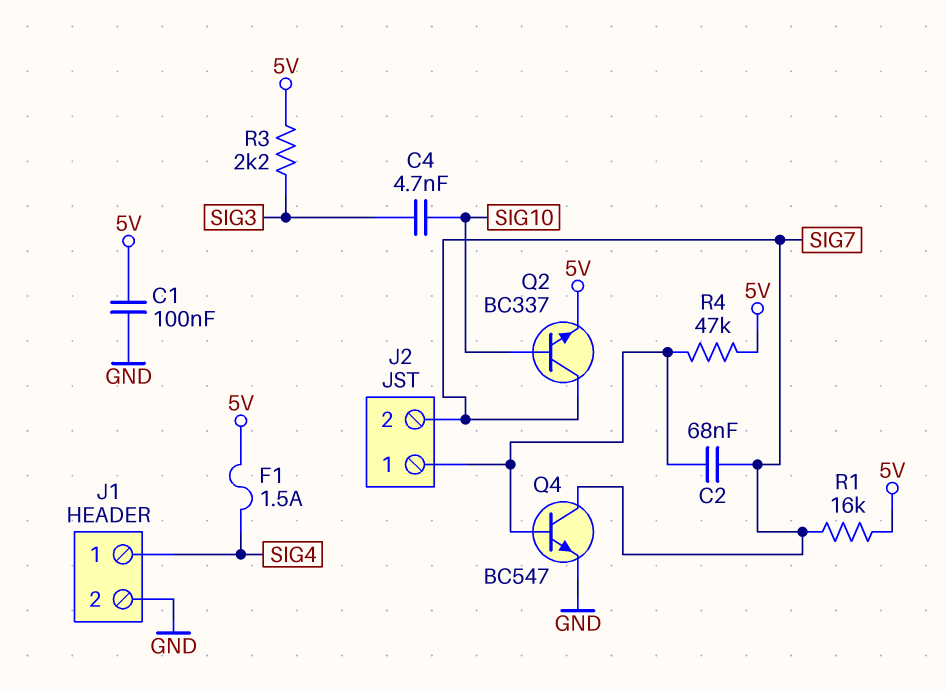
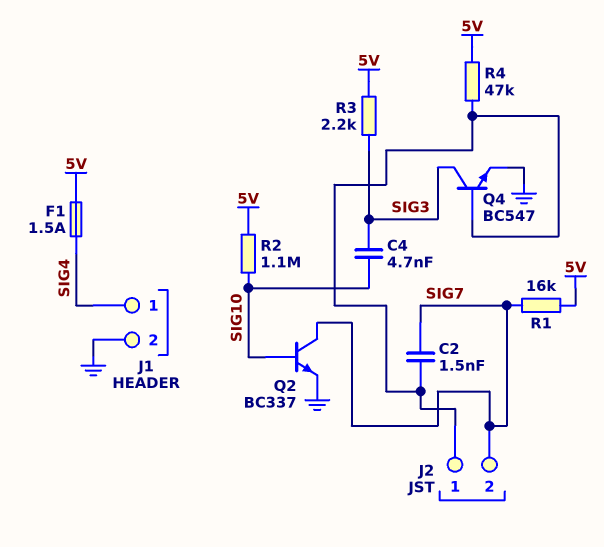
C1: 100nF (5V, GND) -> none
C2: 68nF (J2/1, SIG7) -> 1.5nF (J2/1, SIG7)
Q2: NPN BC337 (B SIG10, C SIG7, E 5V) -> NPN BC337 (B SIG10, C SIG7, E GND)
Q4: NPN BC547 (B J2/1, C SIG7, E GND) -> NPN BC547 (B J2/1, C SIG3, E GND)
R2: none -> 1.1M (5V, SIG10)

